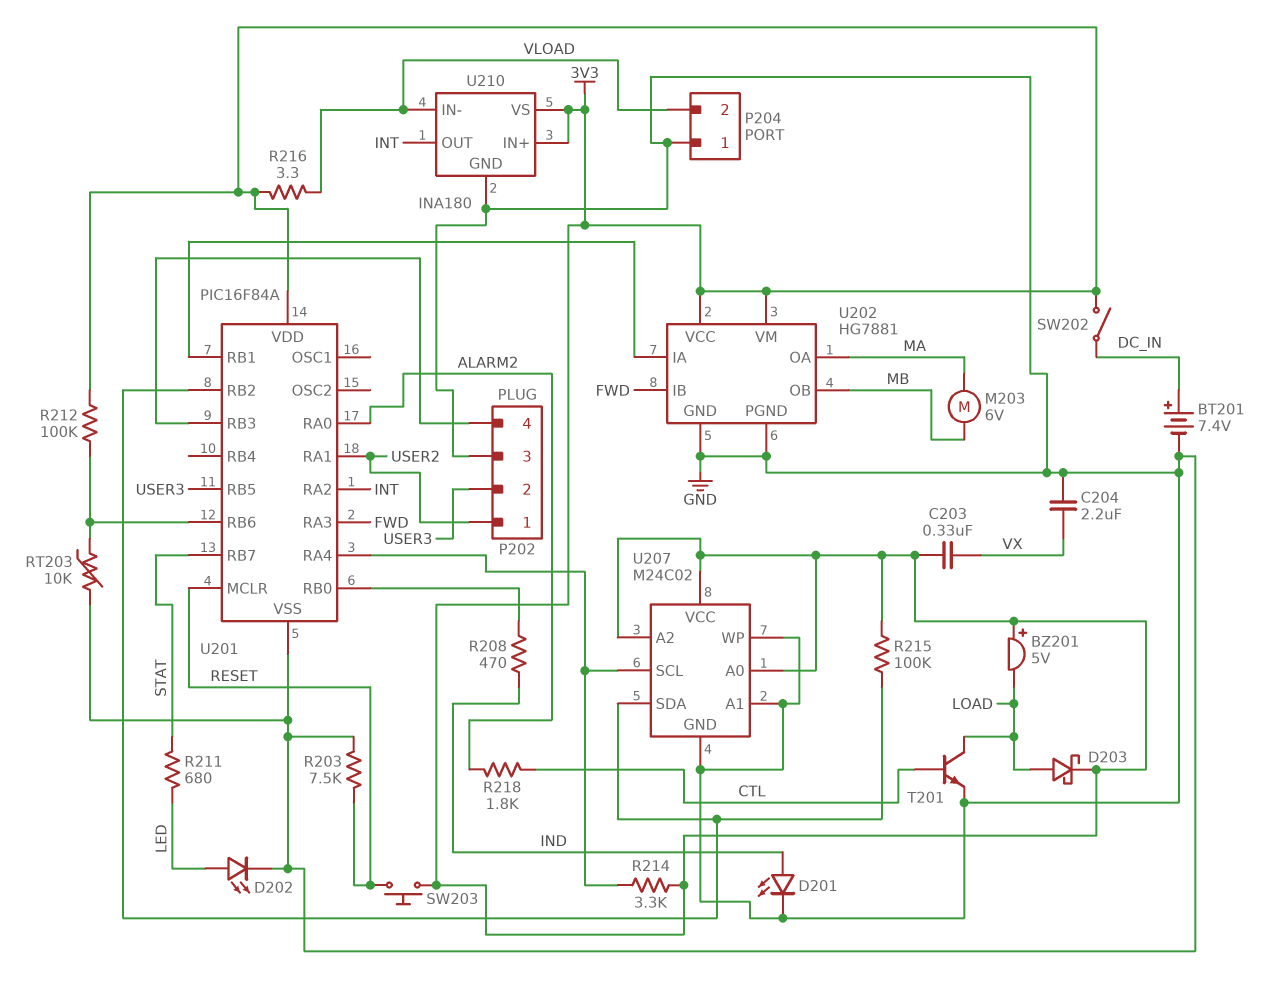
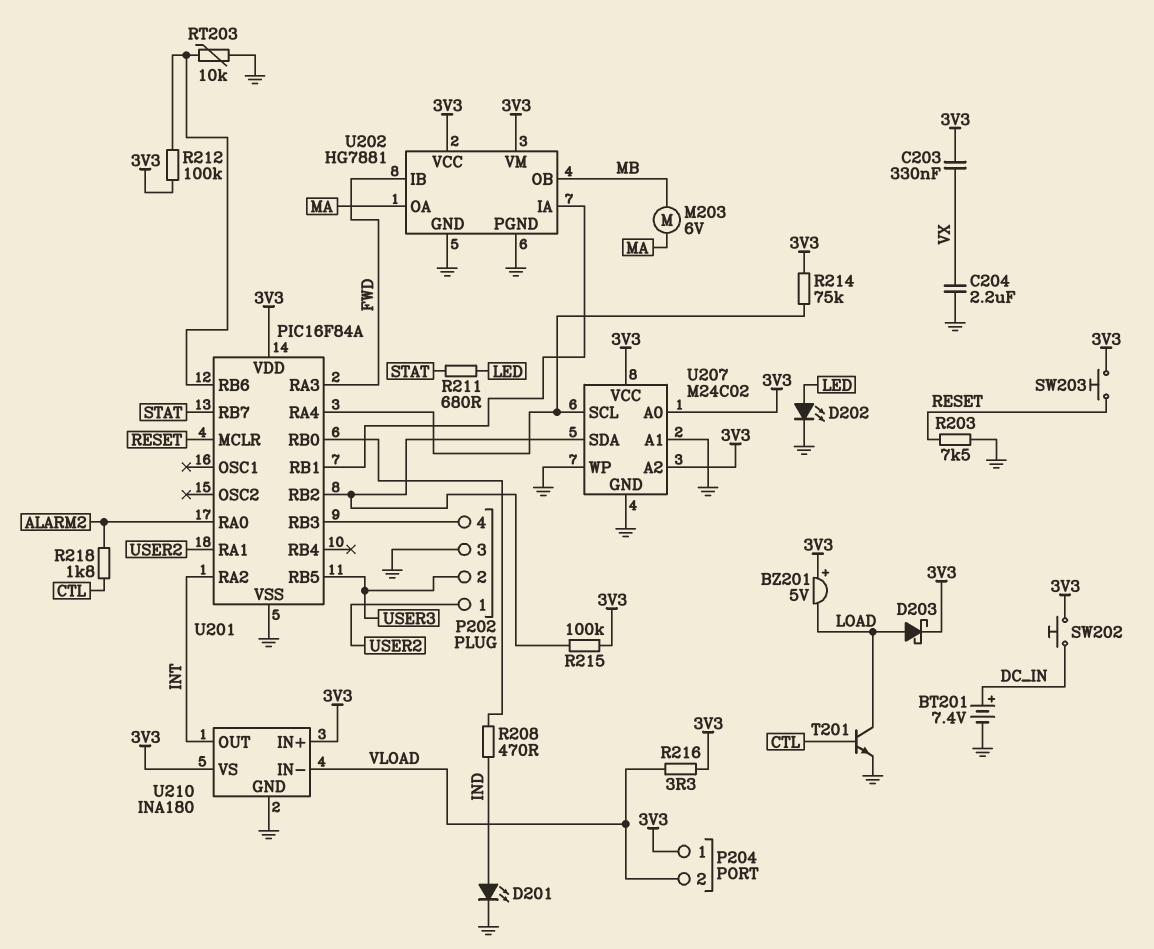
P204 pin 1: GND -> 3V3
R214: 3.3k (3V3, U201/RA4) -> 75k (3V3, U201/RA4)
SW202: switch (3V3, DC_IN) -> button (3V3, DC_IN)

